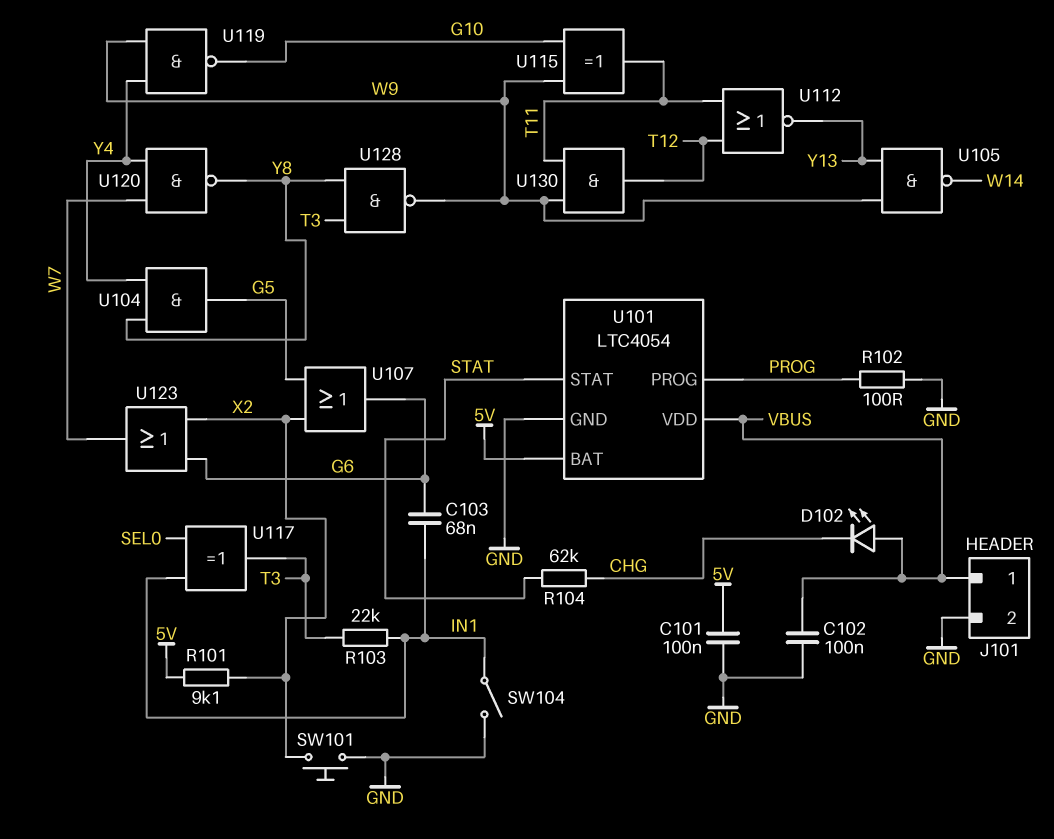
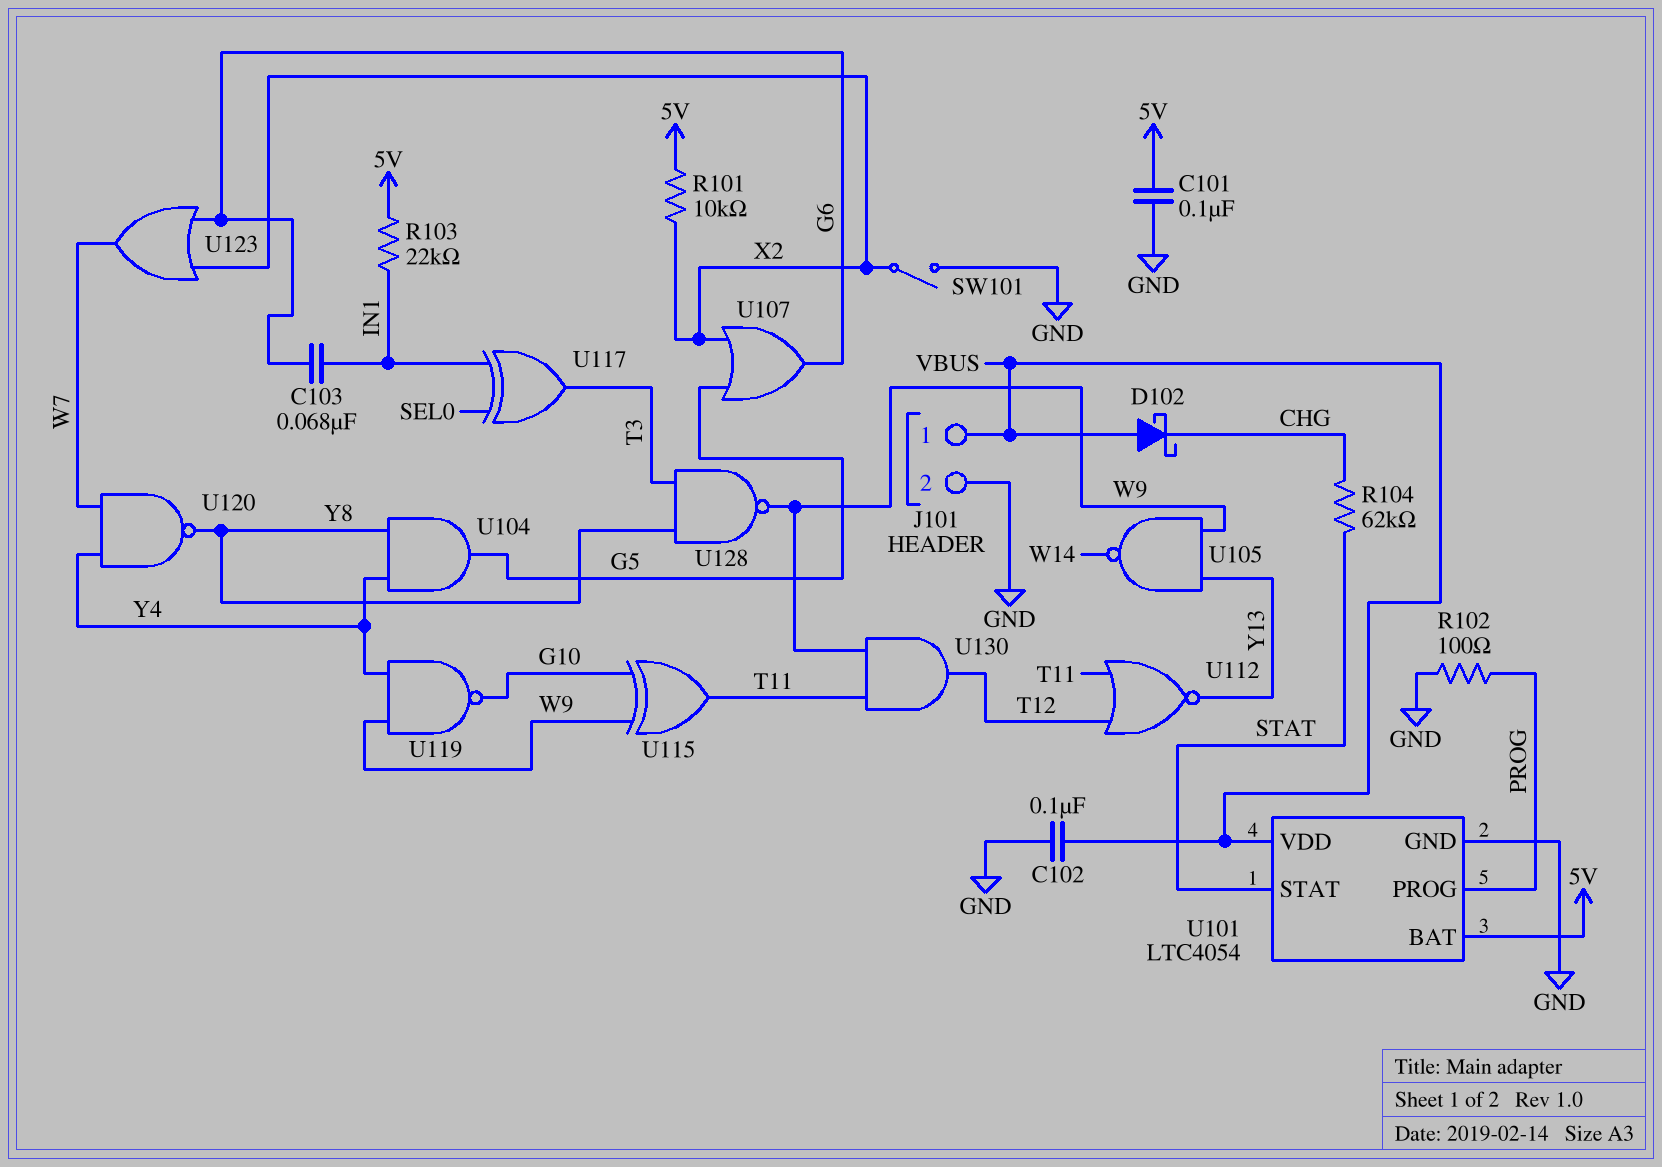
D102: LED (A VBUS, K CHG) -> schottky (A VBUS, K CHG)
R101: 9.1k (5V, X2) -> 10k (5V, X2)
R103: 22k (IN1, T3) -> 22k (5V, IN1)
SW101: button (GND, X2) -> switch (GND, X2)
SW104: switch (GND, IN1) -> none

